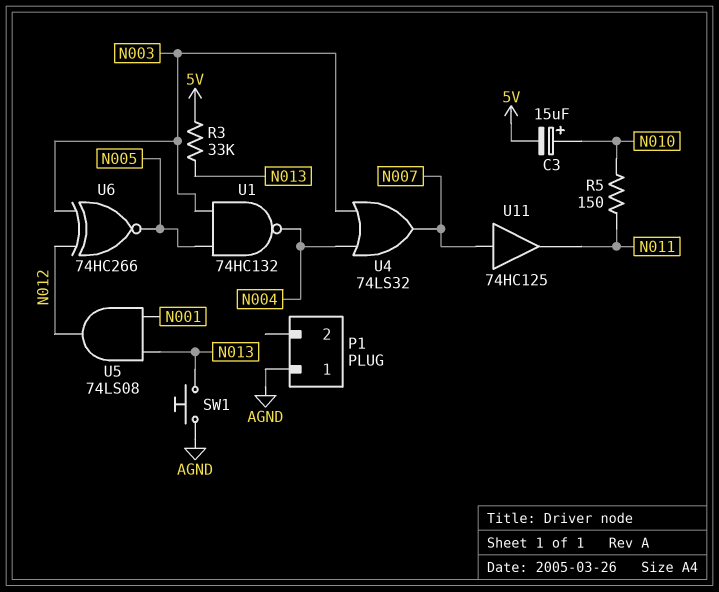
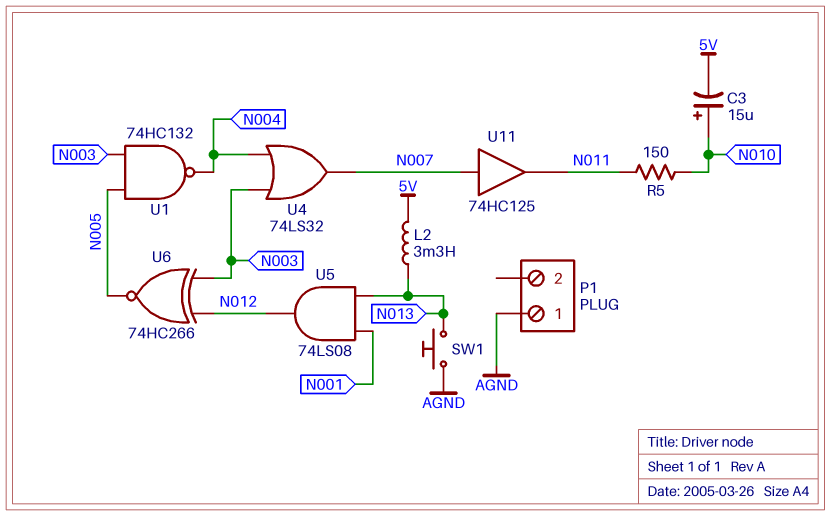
L2: none -> 3.3mH (5V, N013)
R3: 33k (5V, N013) -> none

